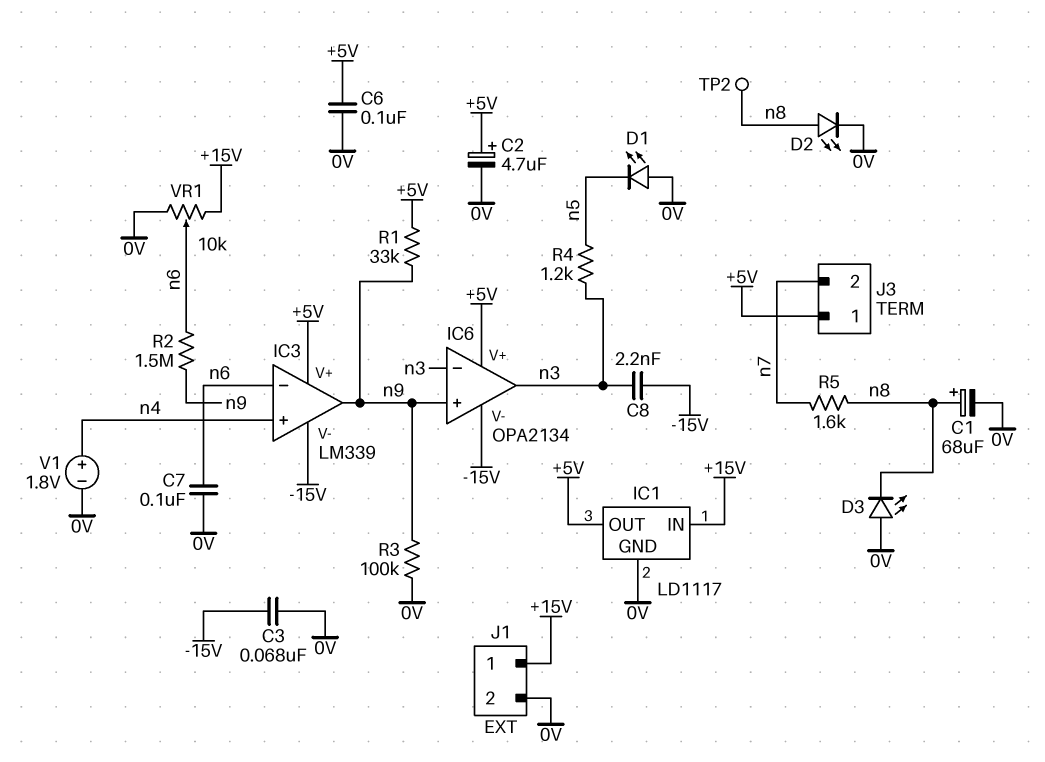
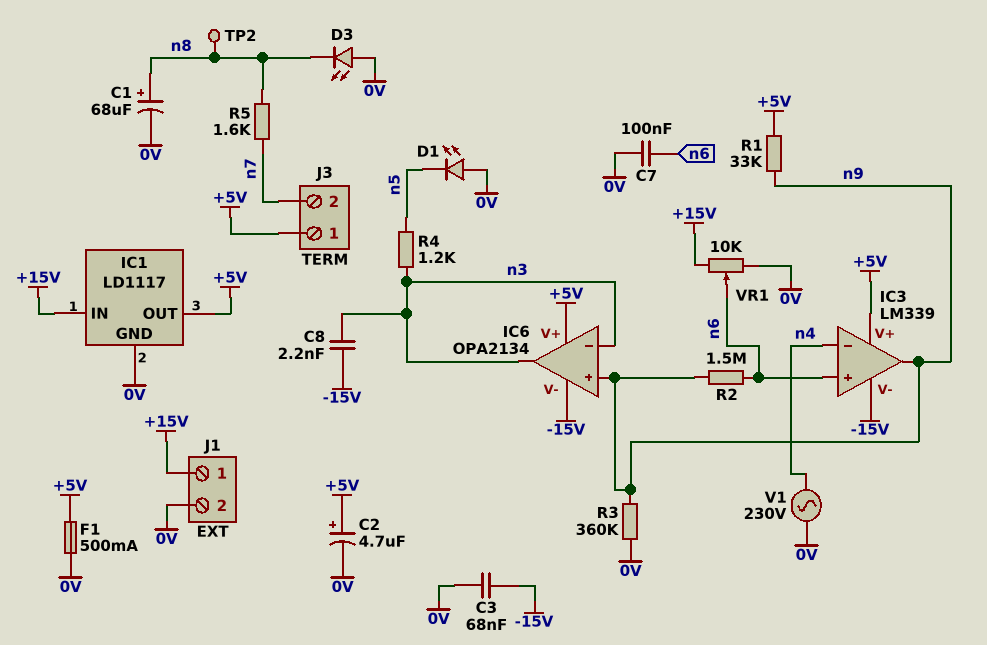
C6: 100nF (+5V, 0V) -> none
D2: LED (A n8, K 0V) -> none
F1: none -> 500mA (+5V, 0V)
IC3 pin in+: n4 -> n6
IC3 pin in-: n6 -> n4
R3: 100k (0V, n9) -> 360k (0V, n9)
V1: 1.8V (plus n4, minus 0V) -> AC 230V (0V, n4)

